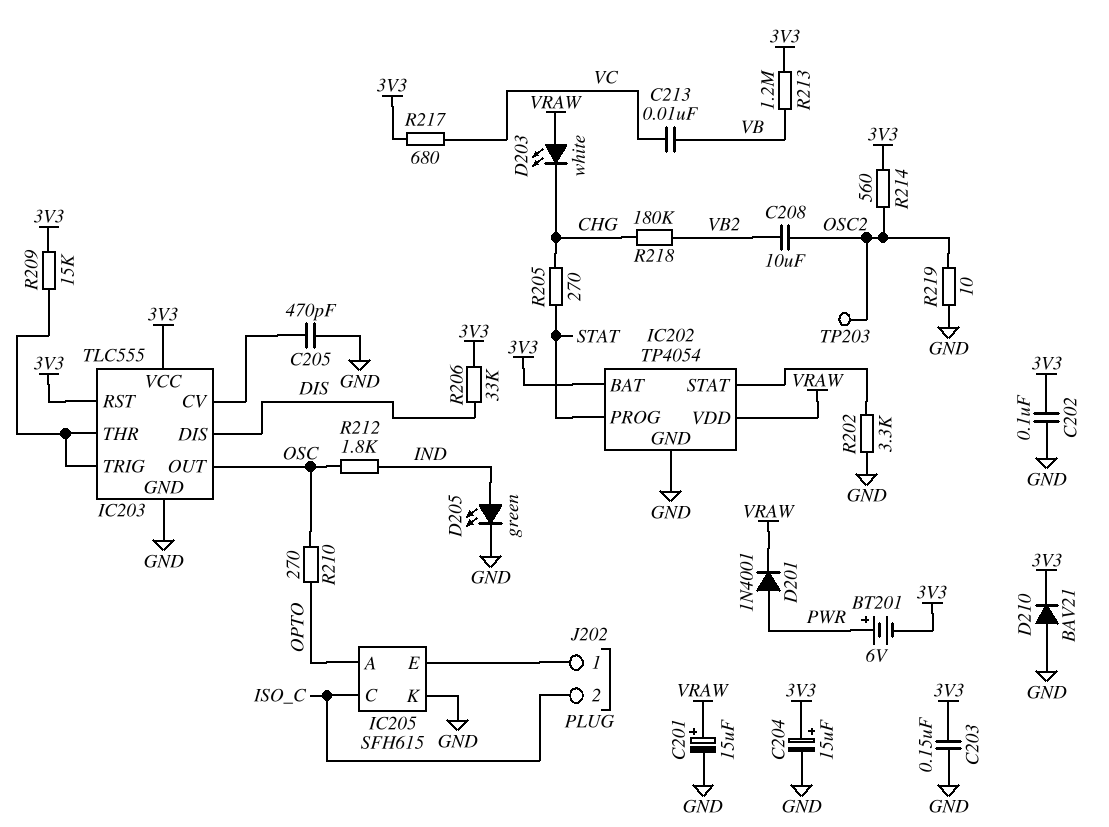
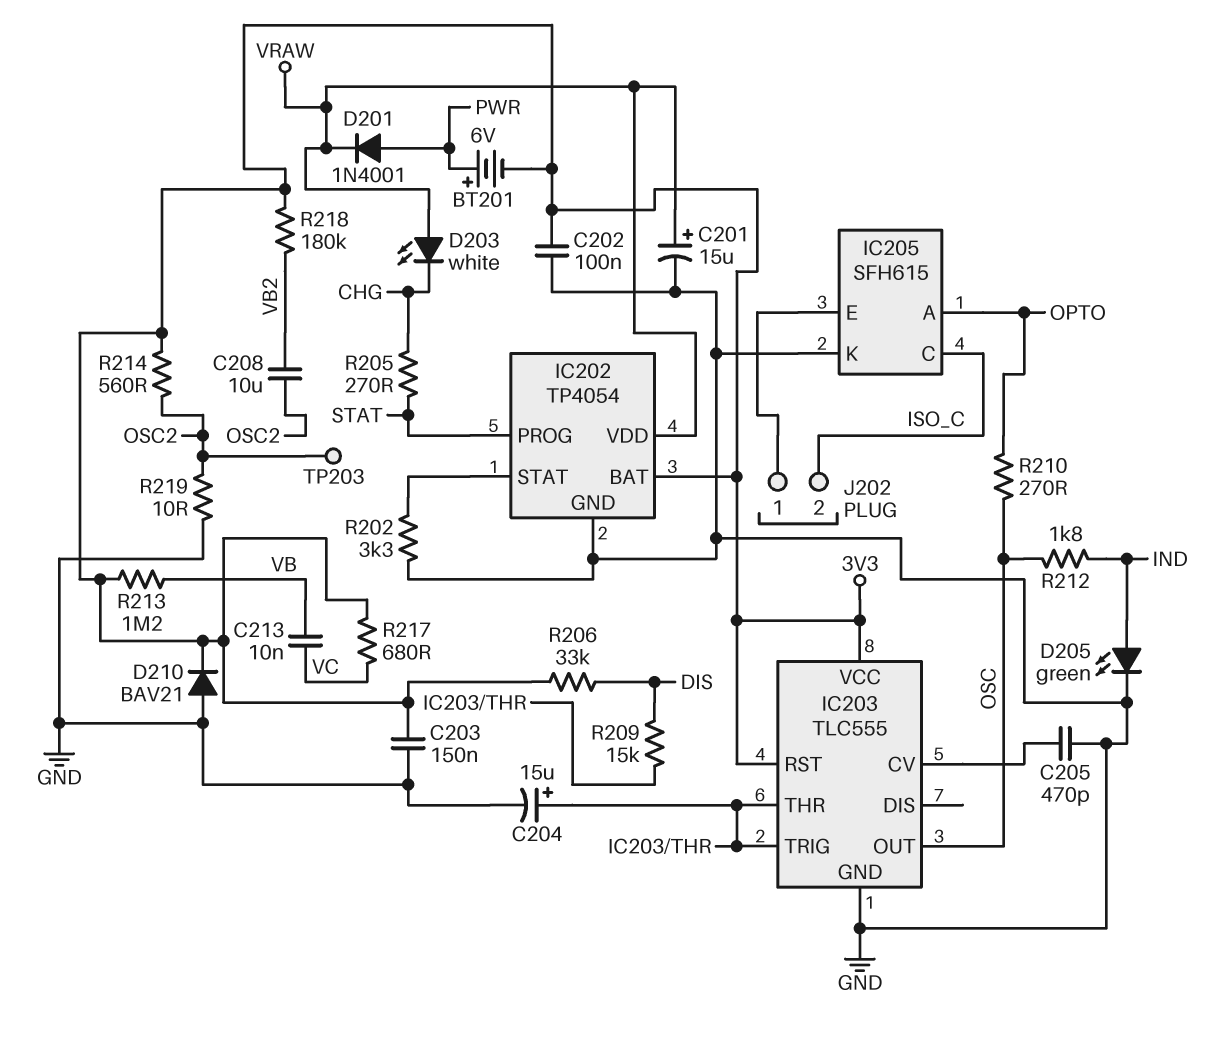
C204: 15uF (plus 3V3, minus GND) -> 15uF (plus IC203/THR, minus GND)
IC203 pin DIS: DIS -> none
R209: 15k (3V3, IC203/THR) -> 15k (DIS, IC203/THR)
R218: 180k (CHG, VB2) -> 180k (3V3, VB2)

